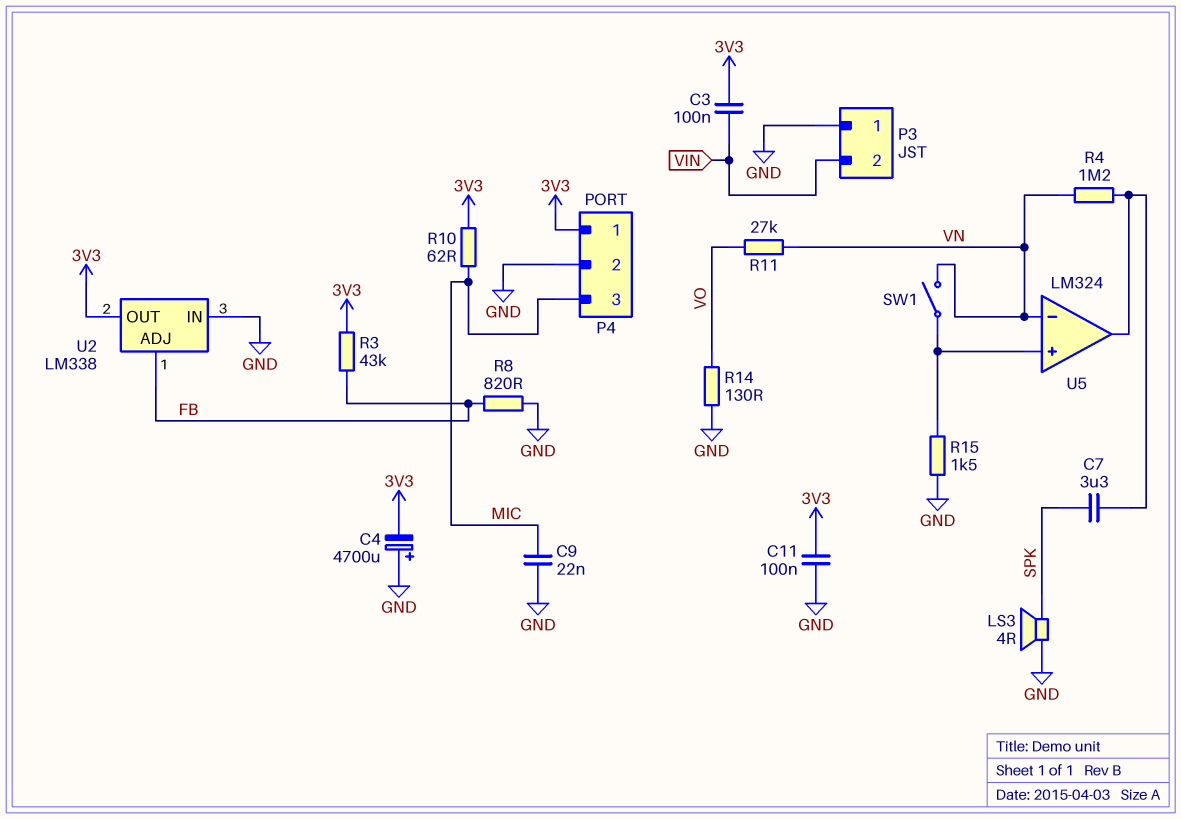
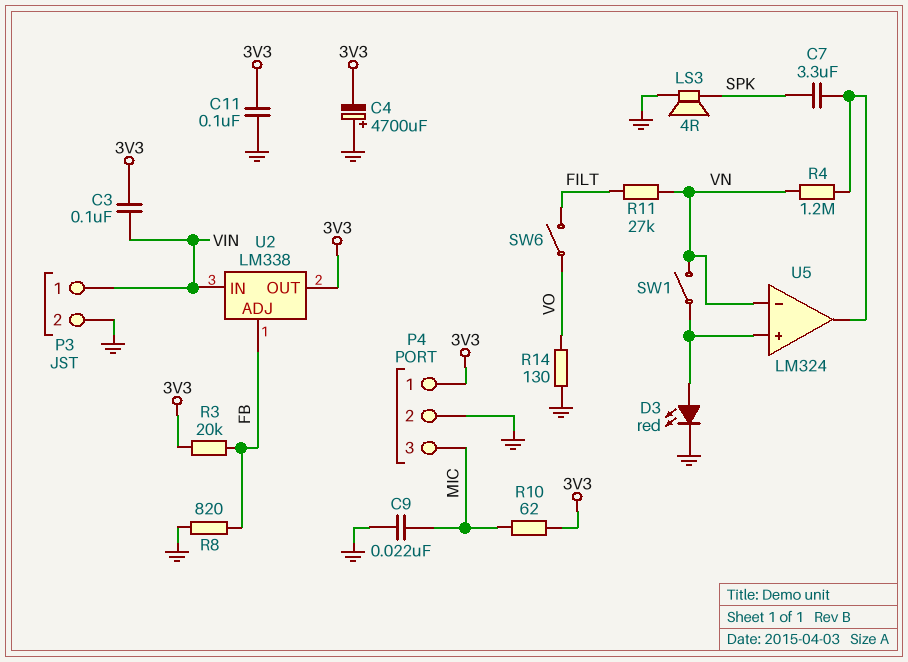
D3: none -> LED red (A U5/in+, K GND)
P3 pin 1: GND -> VIN
P3 pin 2: VIN -> GND
R3: 43k (3V3, FB) -> 20k (3V3, FB)
R11: 27k (VN, VO) -> 27k (FILT, VN)
R15: 1.5k (GND, U5/in+) -> none
SW6: none -> switch (FILT, VO)
U2 pin IN: GND -> VIN

